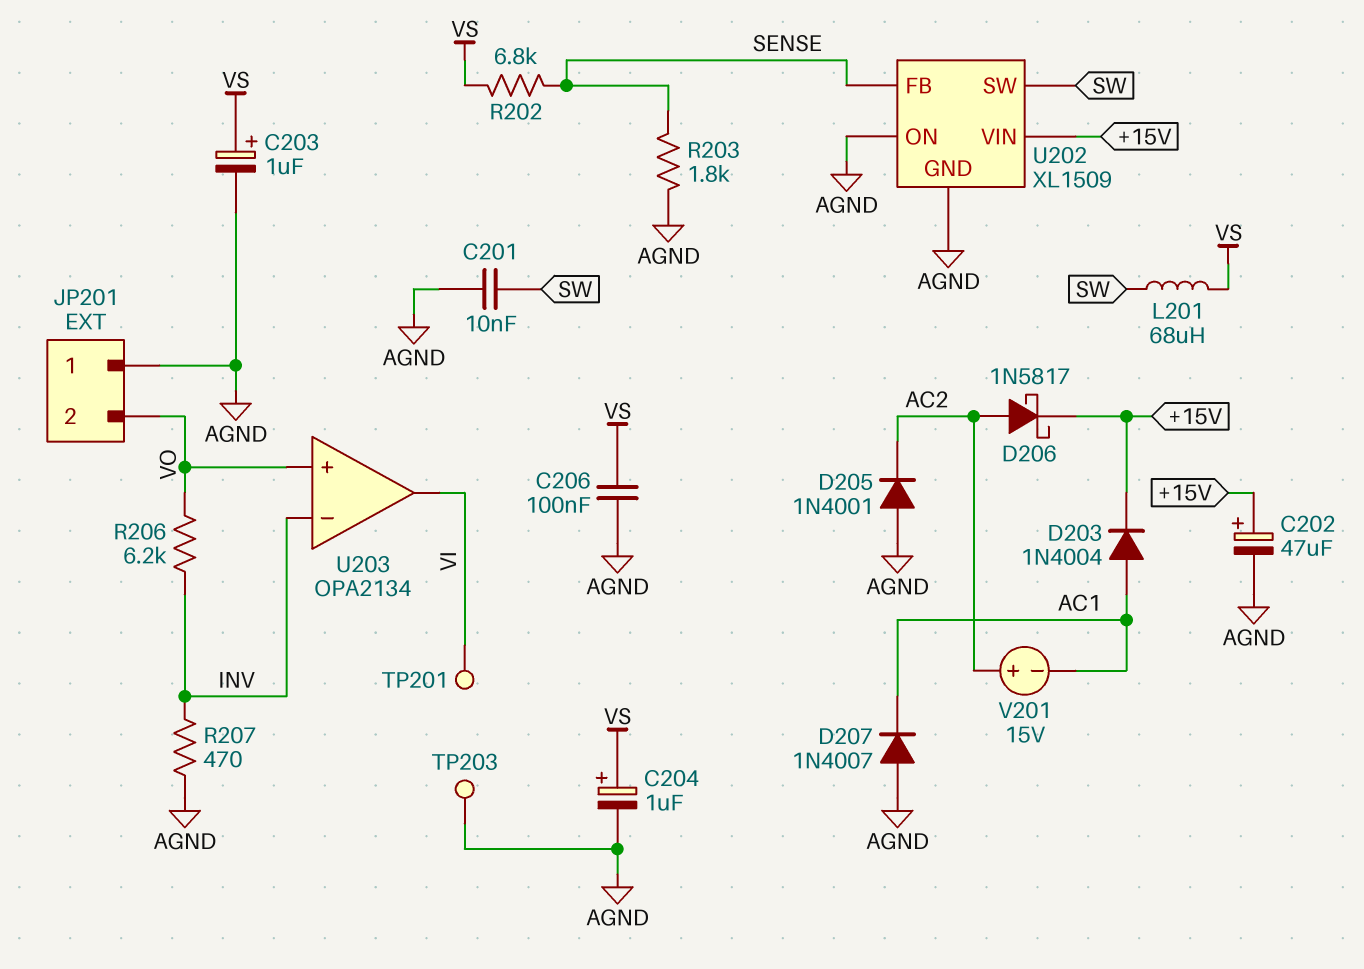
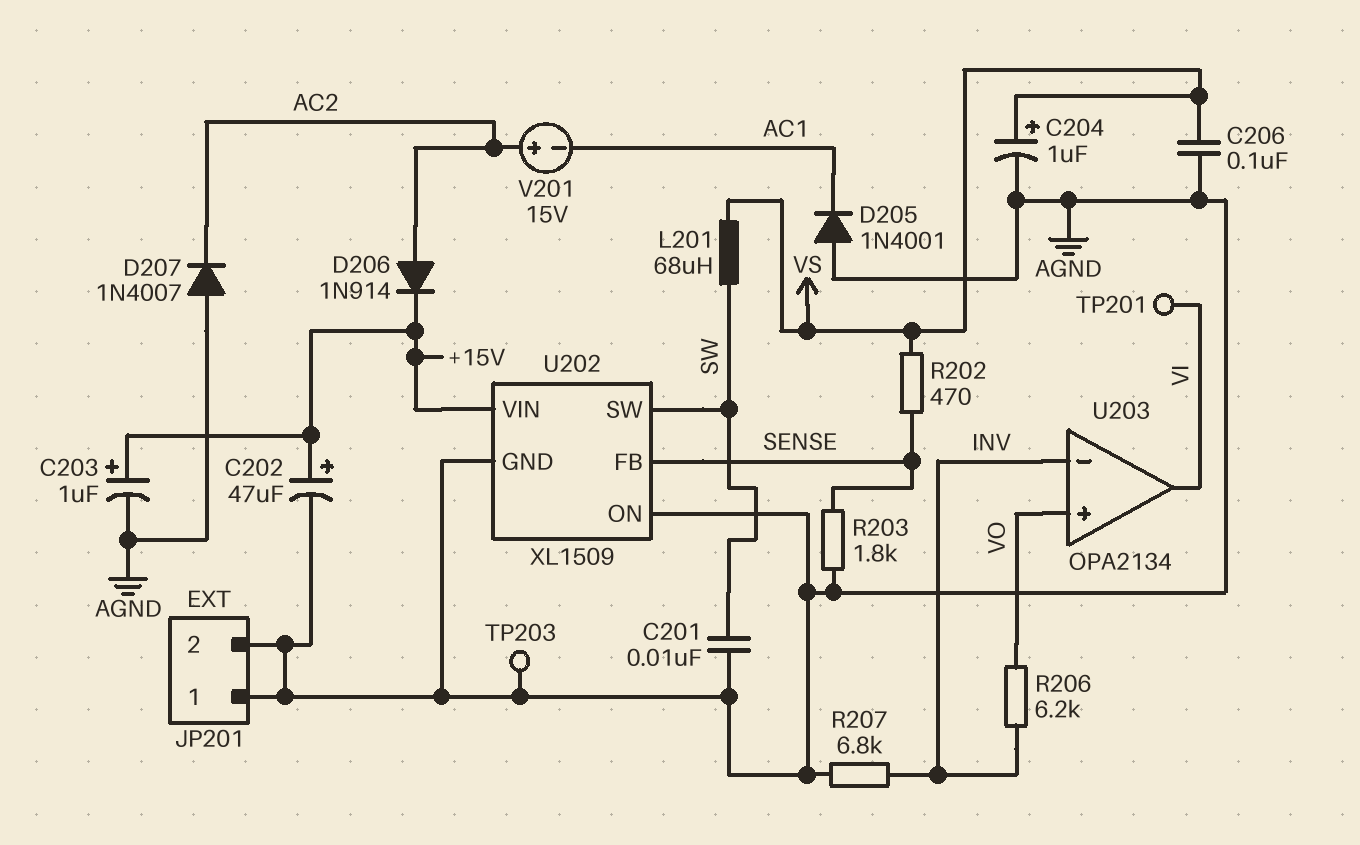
C203: 1uF (plus VS, minus AGND) -> 1uF (plus +15V, minus AGND)
D203: diode 1N4004 (A AC1, K +15V) -> none
D205: diode 1N4001 (A AGND, K AC2) -> diode 1N4001 (A AGND, K AC1)
D206: schottky 1N5817 (A AC2, K +15V) -> diode 1N914 (A AC2, K +15V)
D207: diode 1N4007 (A AGND, K AC1) -> diode 1N4007 (A AGND, K AC2)
JP201 pin 2: VO -> AGND
R202: 6.8k (SENSE, VS) -> 470 (SENSE, VS)
R207: 470 (AGND, INV) -> 6.8k (AGND, INV)

